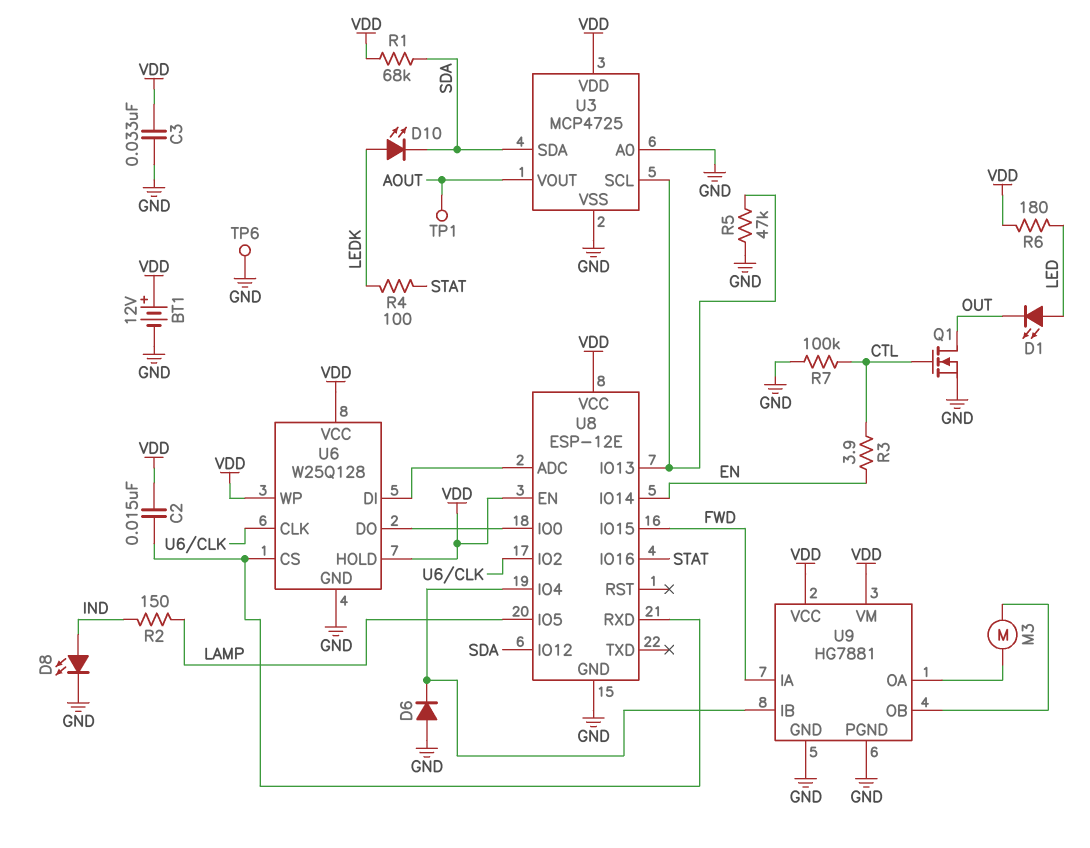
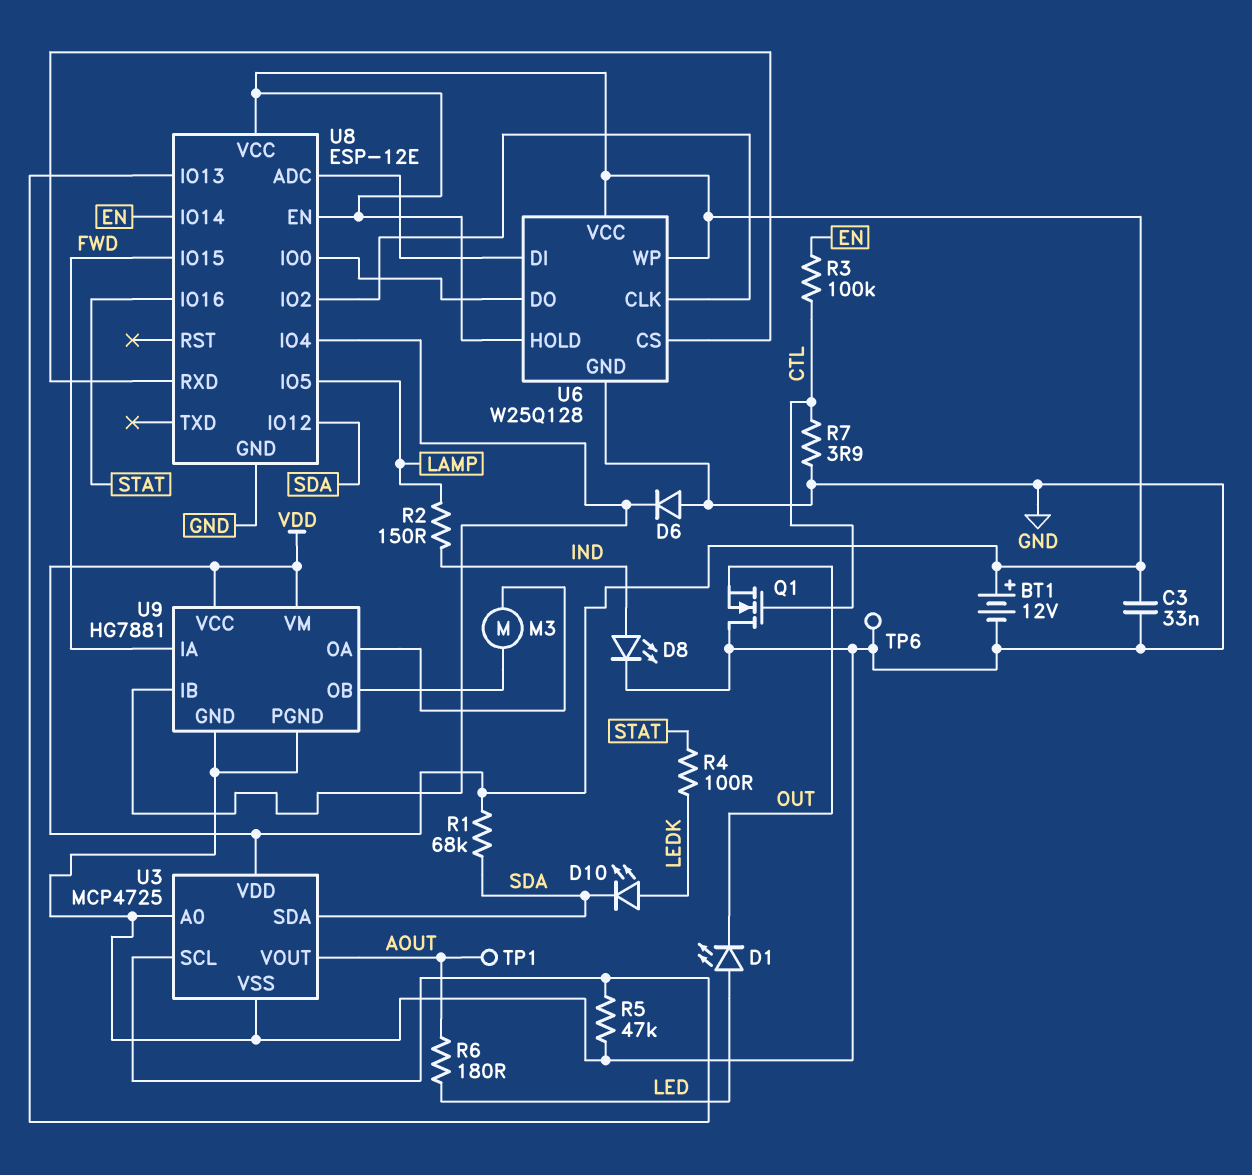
C2: 15nF (U6/CS, VDD) -> none
Q1: NMOS (G CTL, D OUT, S GND) -> NMOS (G CTL, D GND, S OUT)
R3: 3.9 (CTL, EN) -> 100k (CTL, EN)
R6: 180 (LED, VDD) -> 180 (AOUT, LED)
R7: 100k (CTL, GND) -> 3.9 (CTL, GND)

